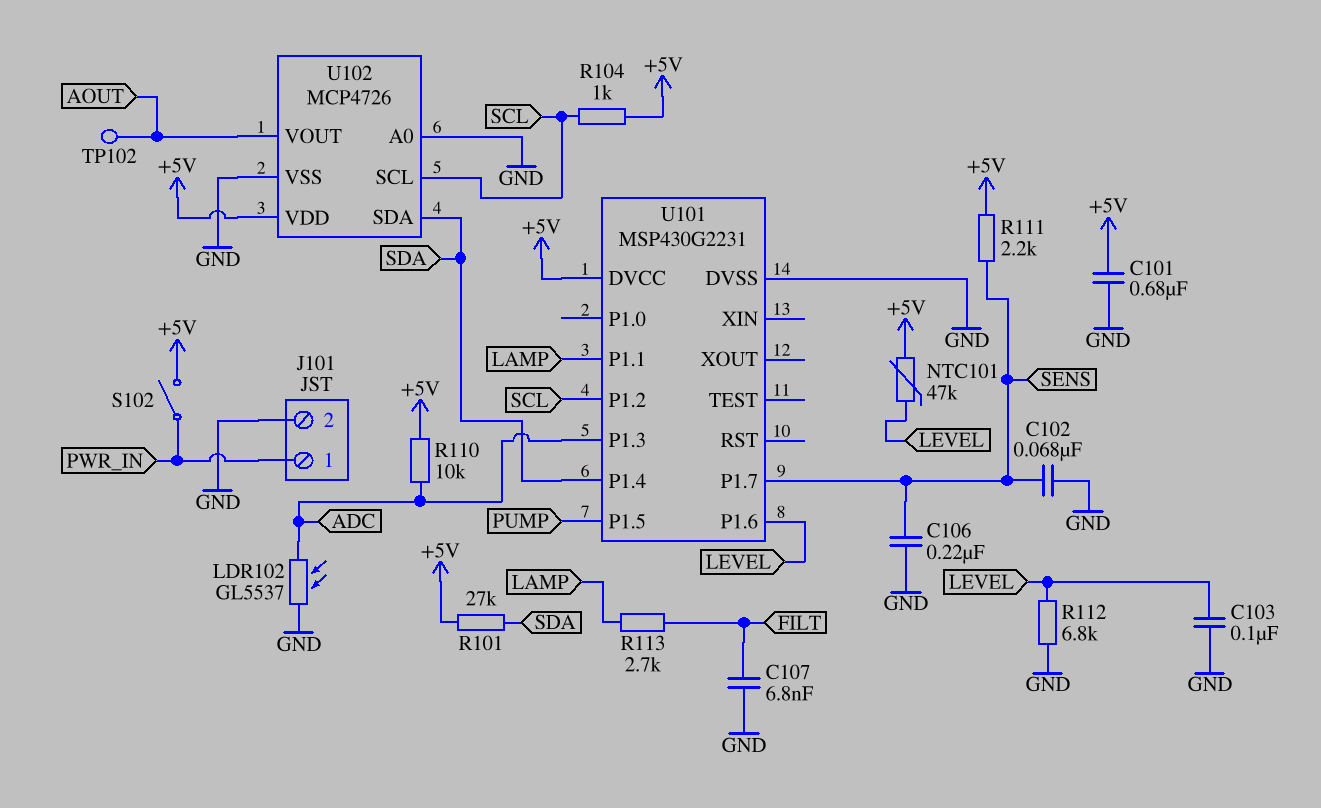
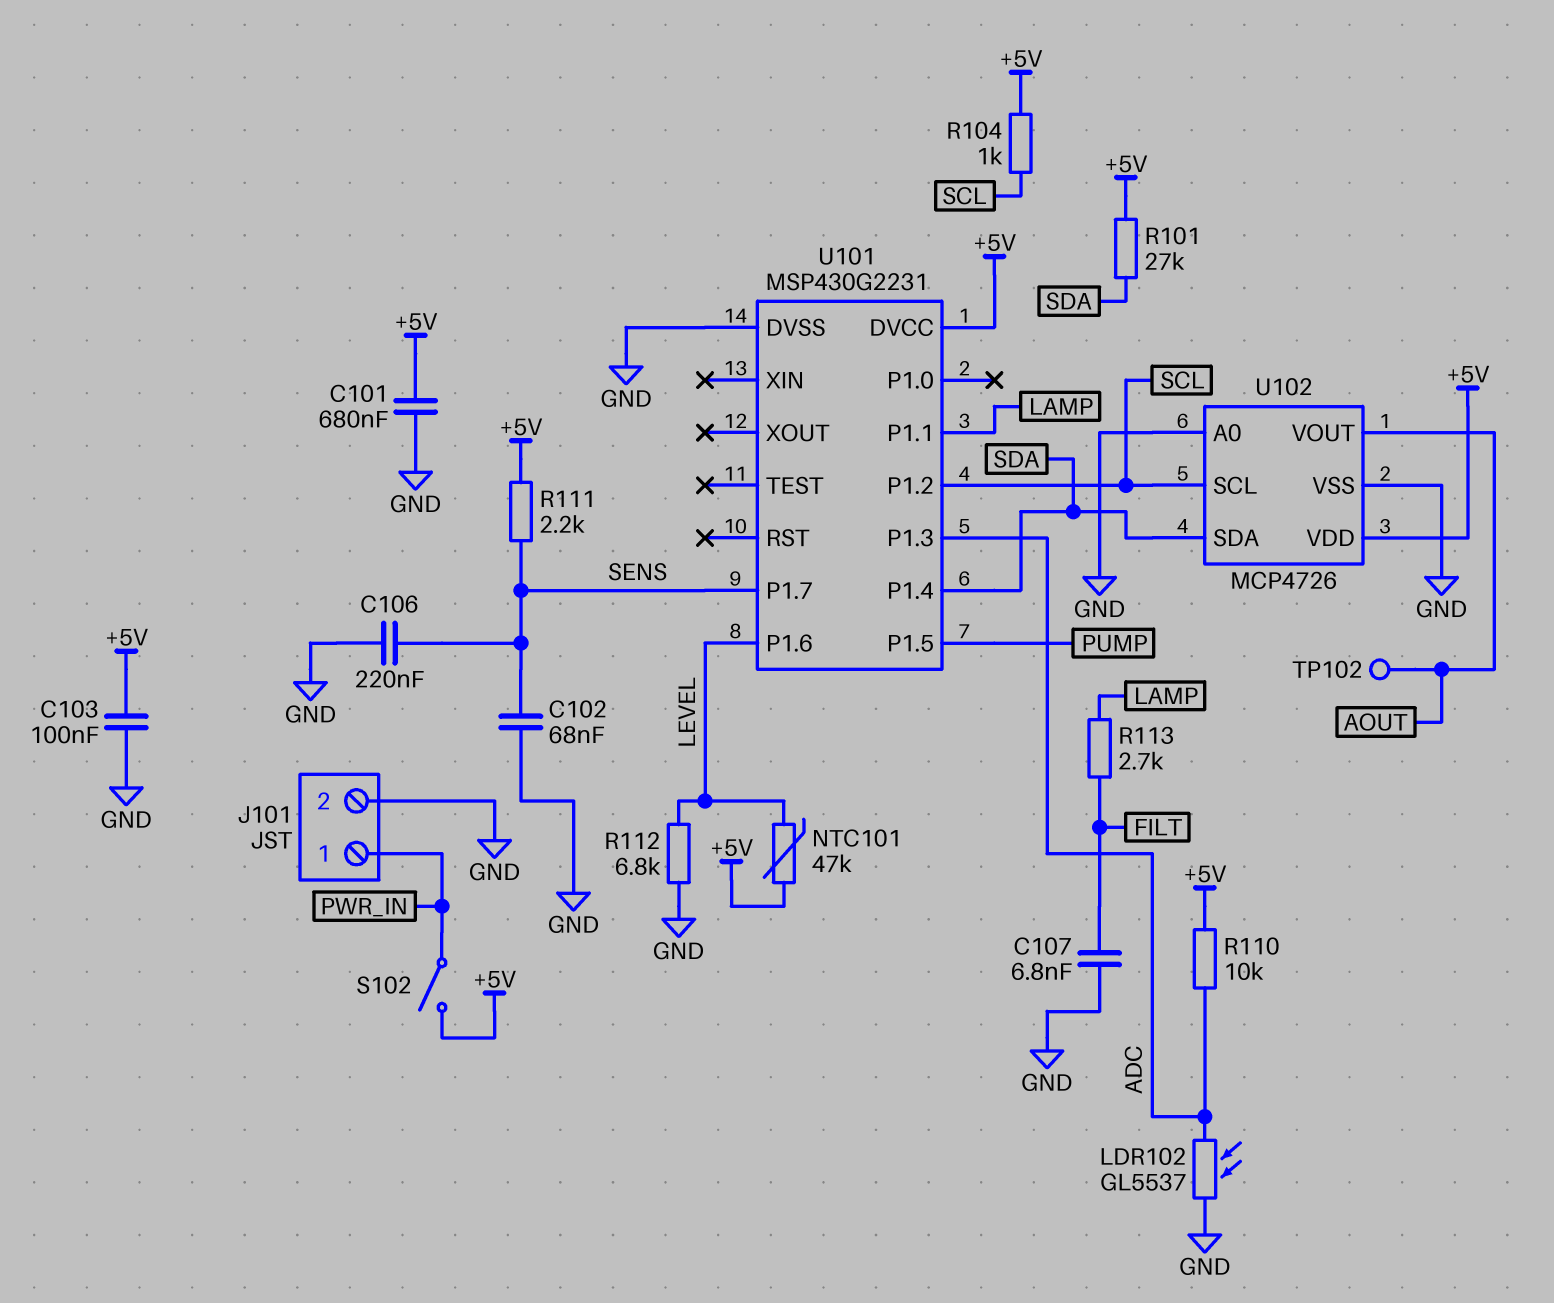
C103: 100nF (GND, LEVEL) -> 100nF (+5V, GND)

